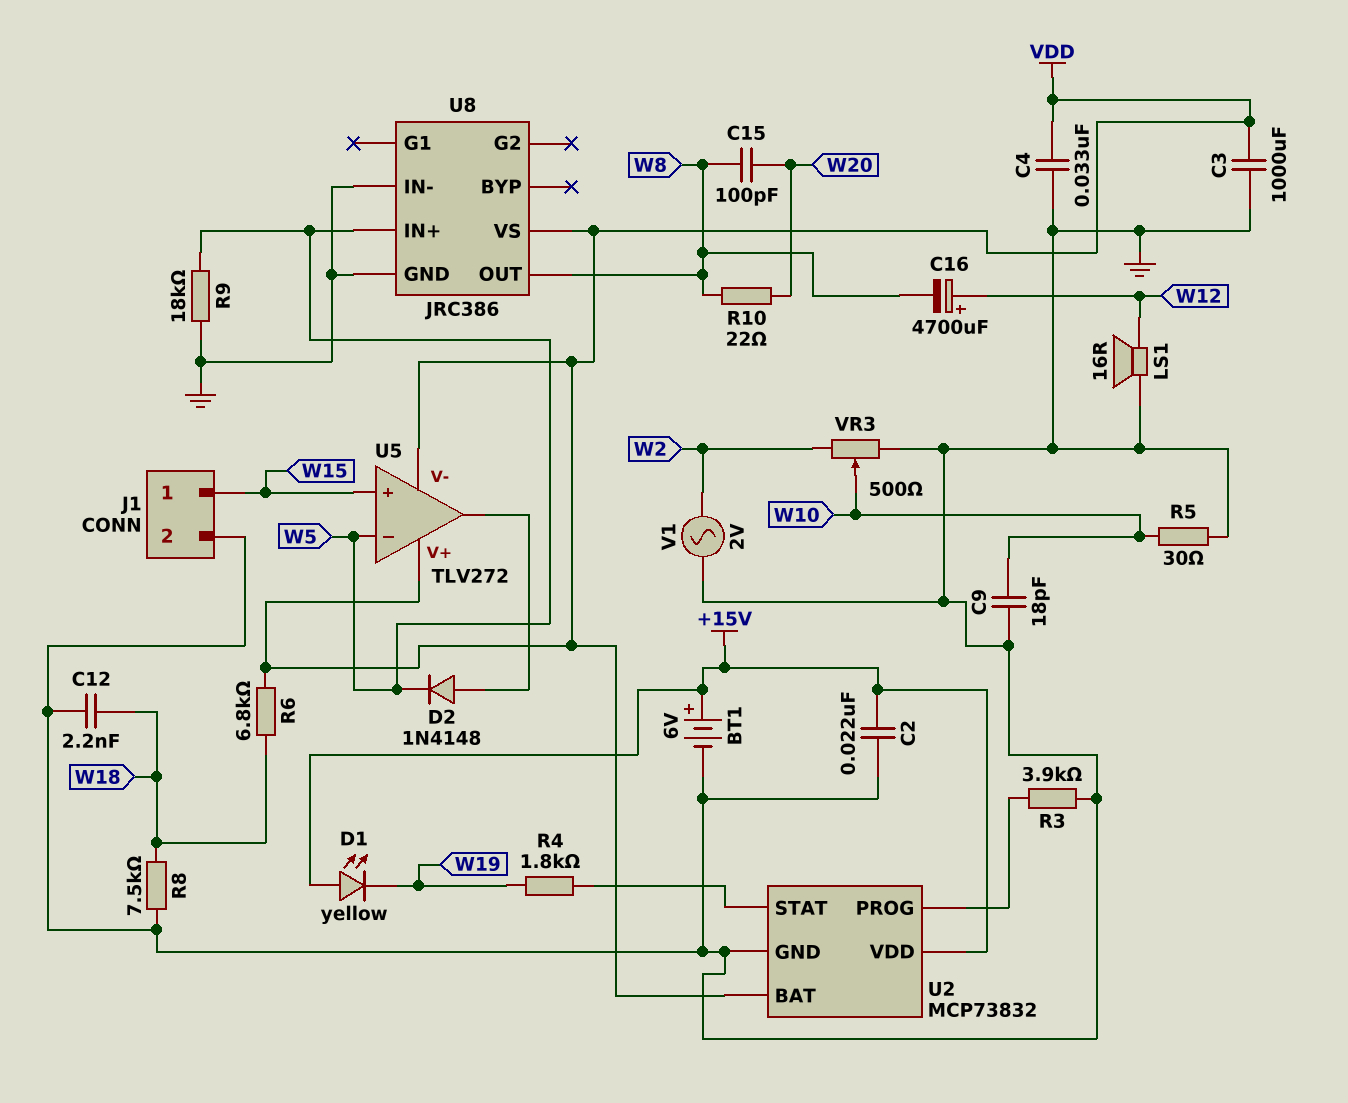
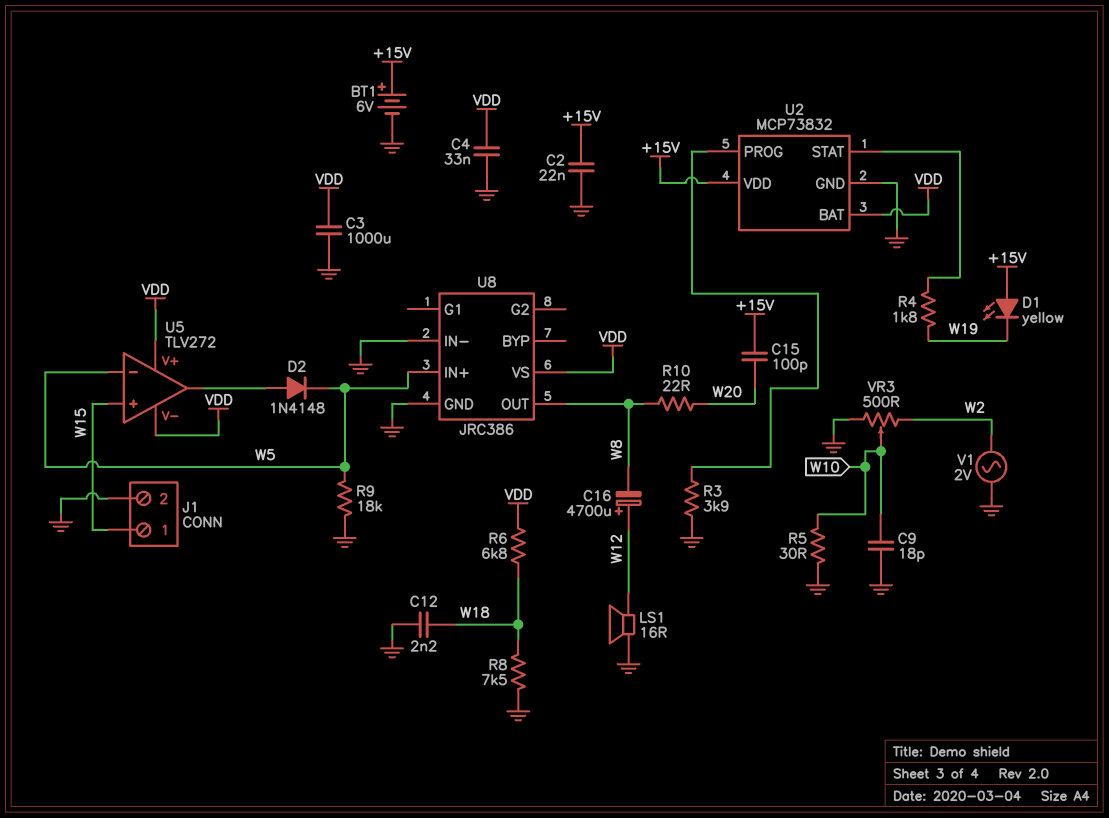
C15: 100pF (W8, W20) -> 100pF (+15V, W20)

